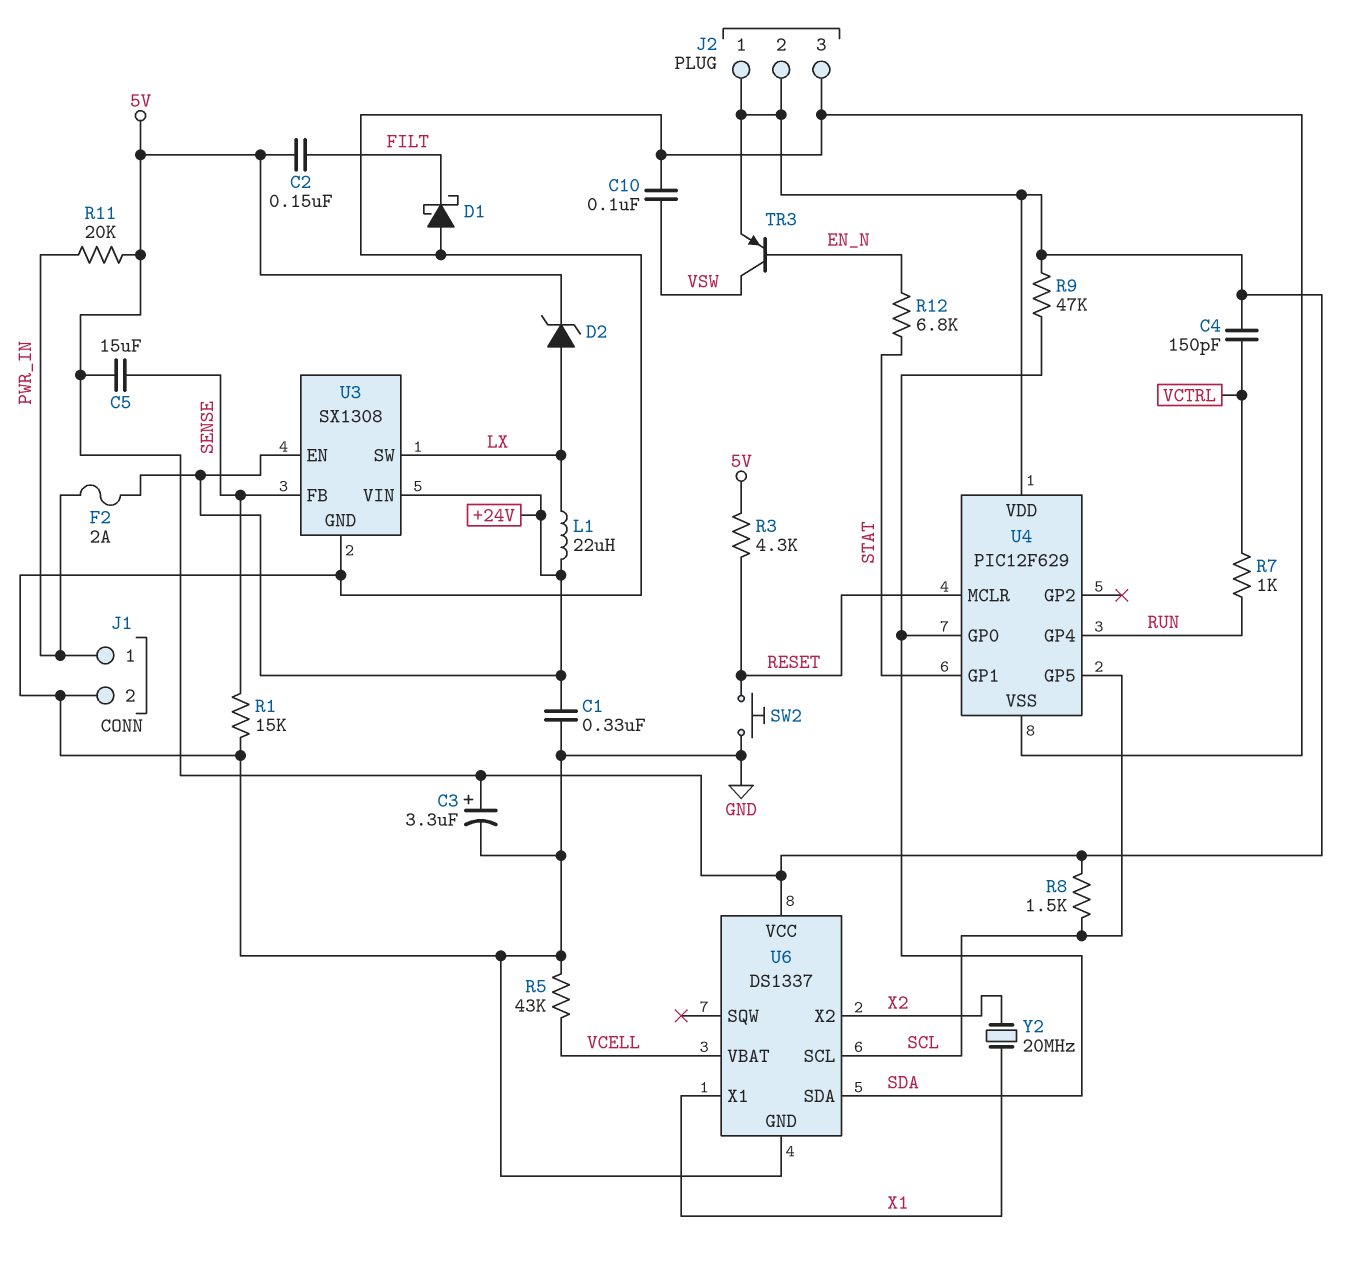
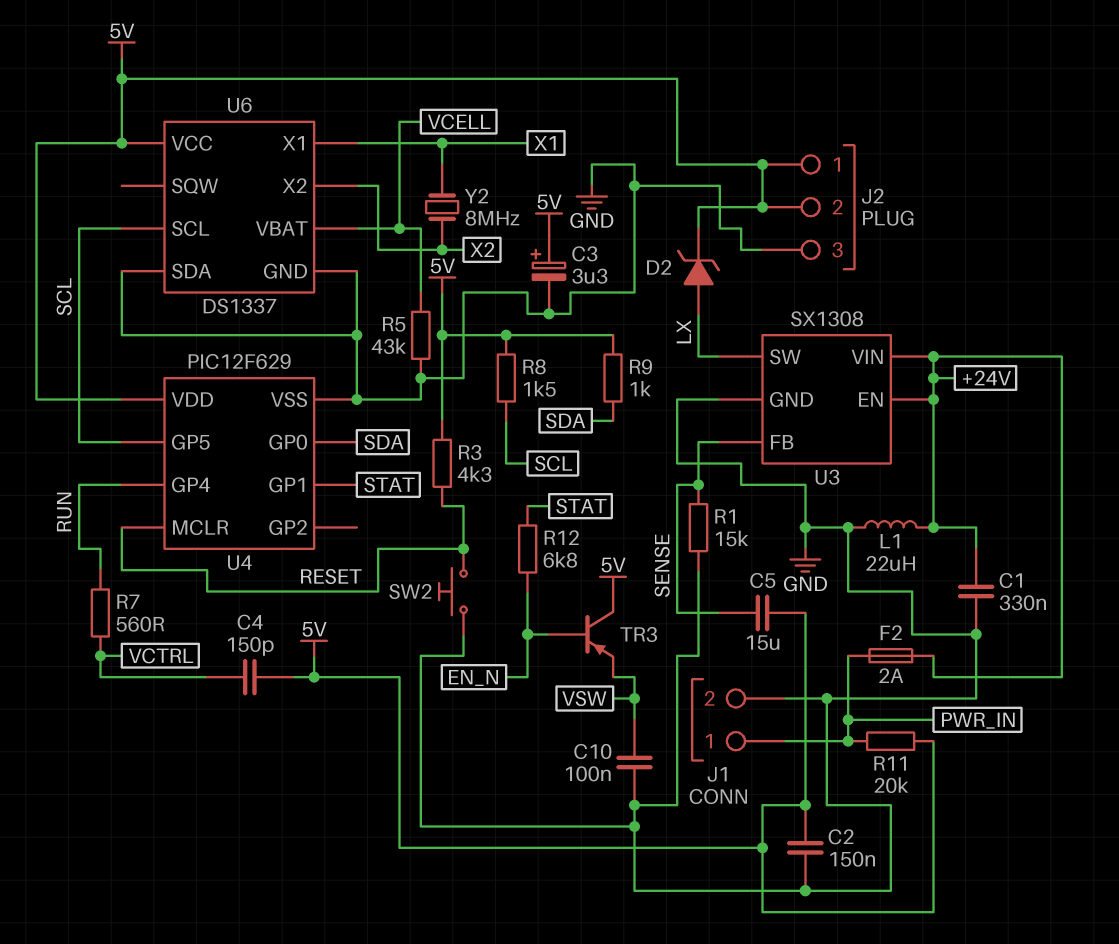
C2: 150nF (5V, FILT) -> 150nF (5V, GND)
D1: schottky (A GND, K FILT) -> none
L1: 22uH (+24V, LX) -> 22uH (+24V, GND)
R7: 1k (RUN, VCTRL) -> 560 (RUN, VCTRL)
R9: 47k (5V, SDA) -> 1k (5V, SDA)
TR3: PNP (B EN_N, C VSW, E 5V) -> PNP (B EN_N, C 5V, E VSW)
U6 pin SDA: SDA -> GND
Y2: 20MHz (X1, X2) -> 8MHz (X1, X2)

